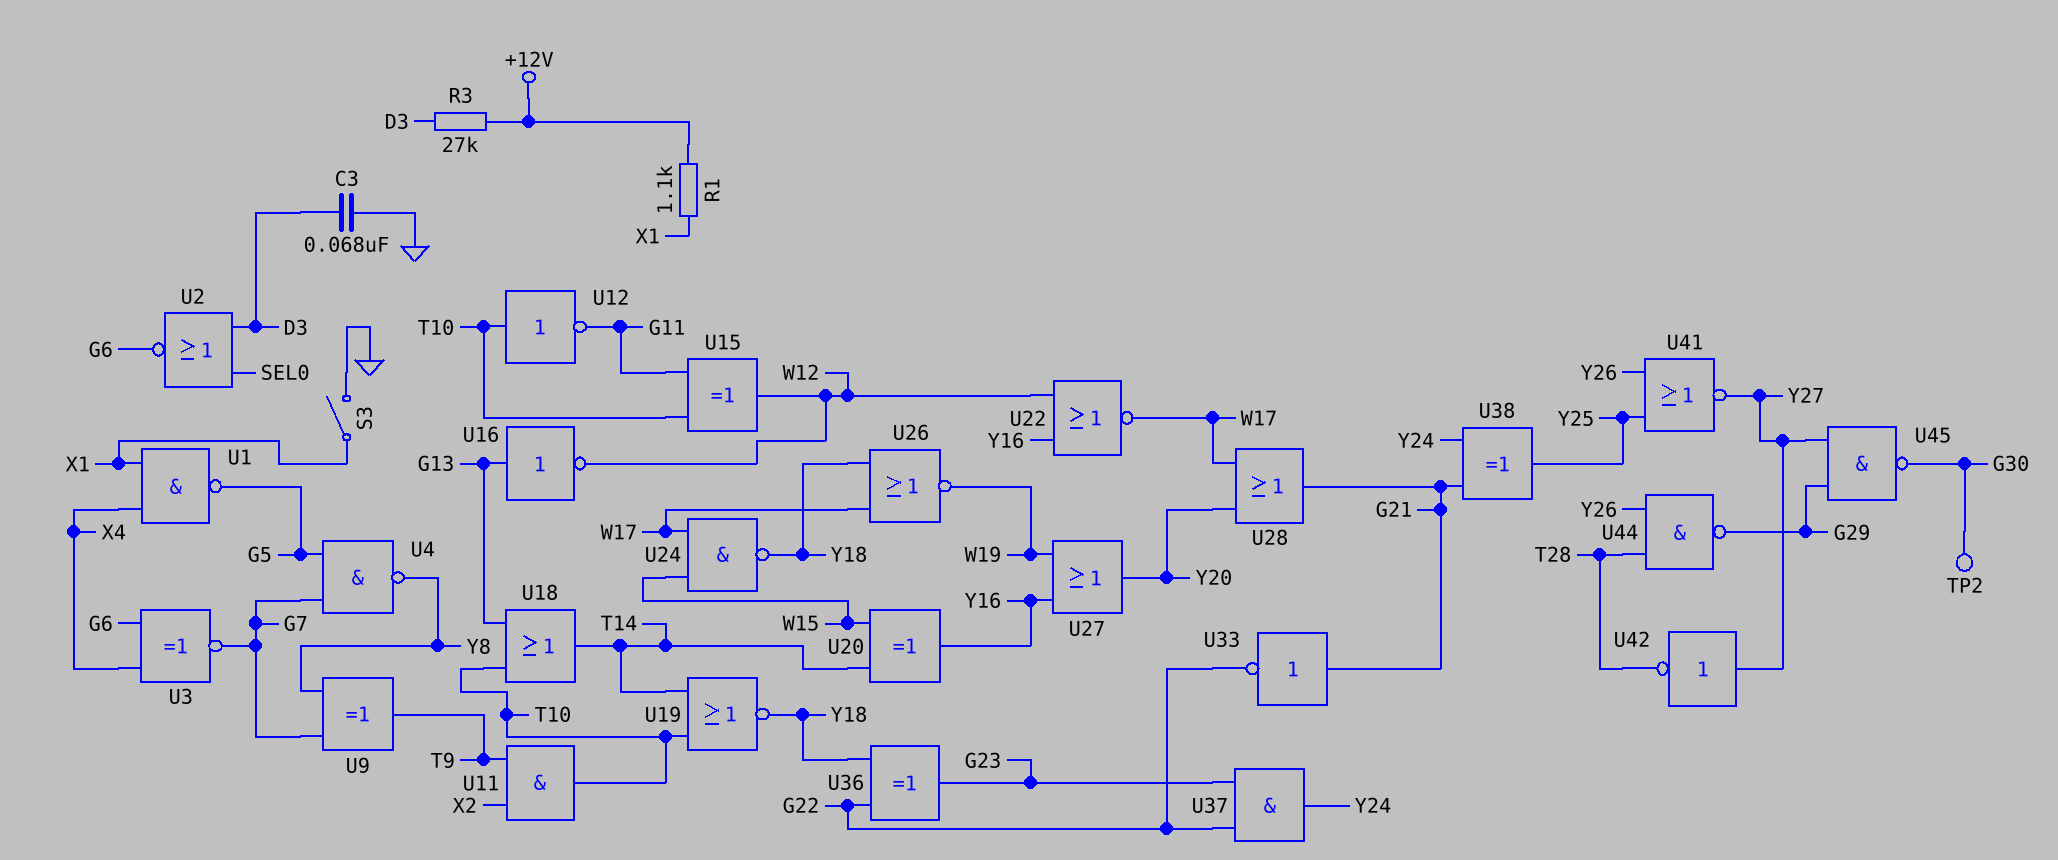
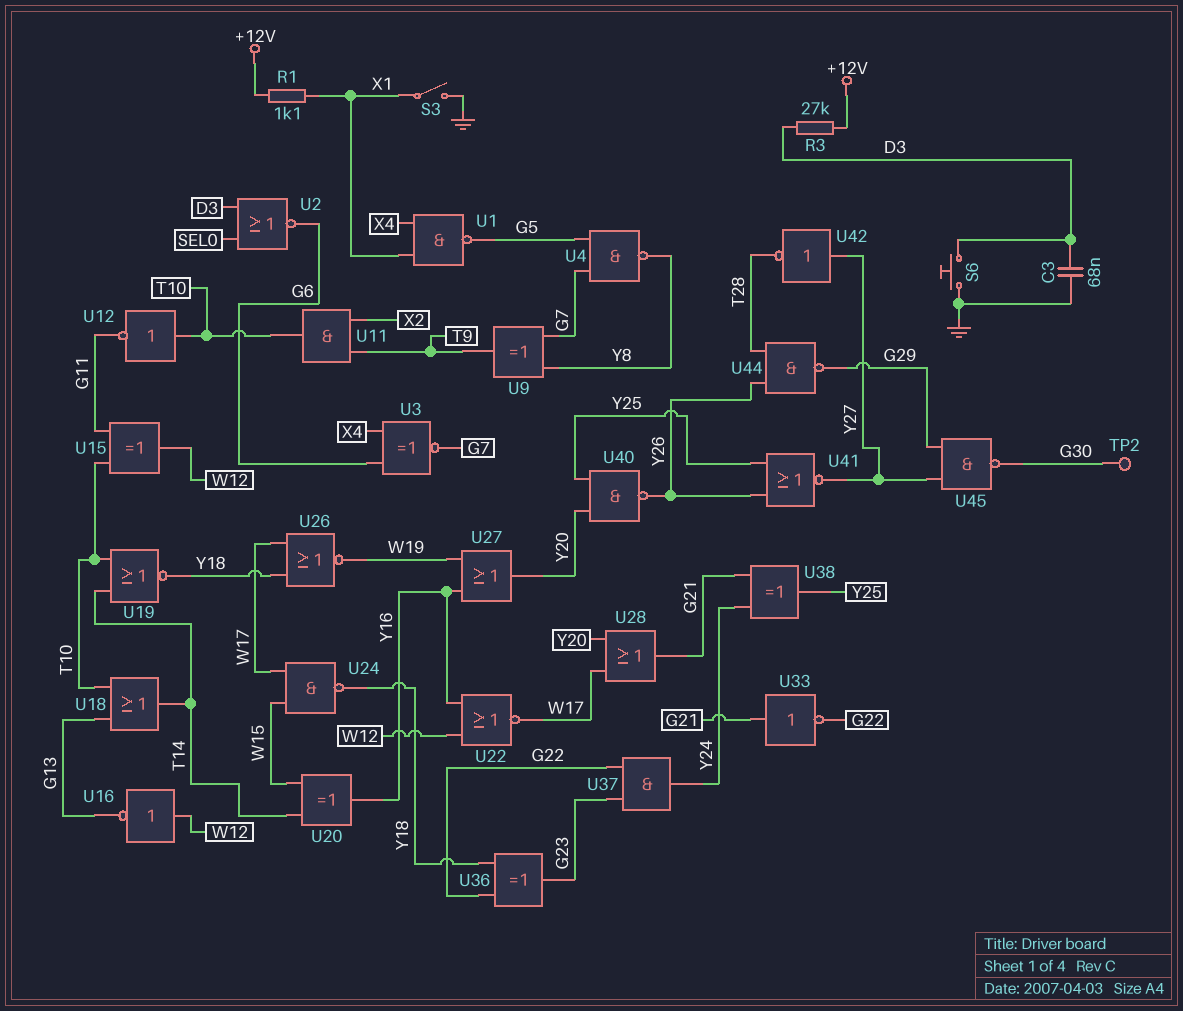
S6: none -> button (D3, GND)
U16: NOT (in G13, out W12) -> NOT (in W12, out G13)
U40: none -> NAND (in Y20, in Y25, out Y26)

